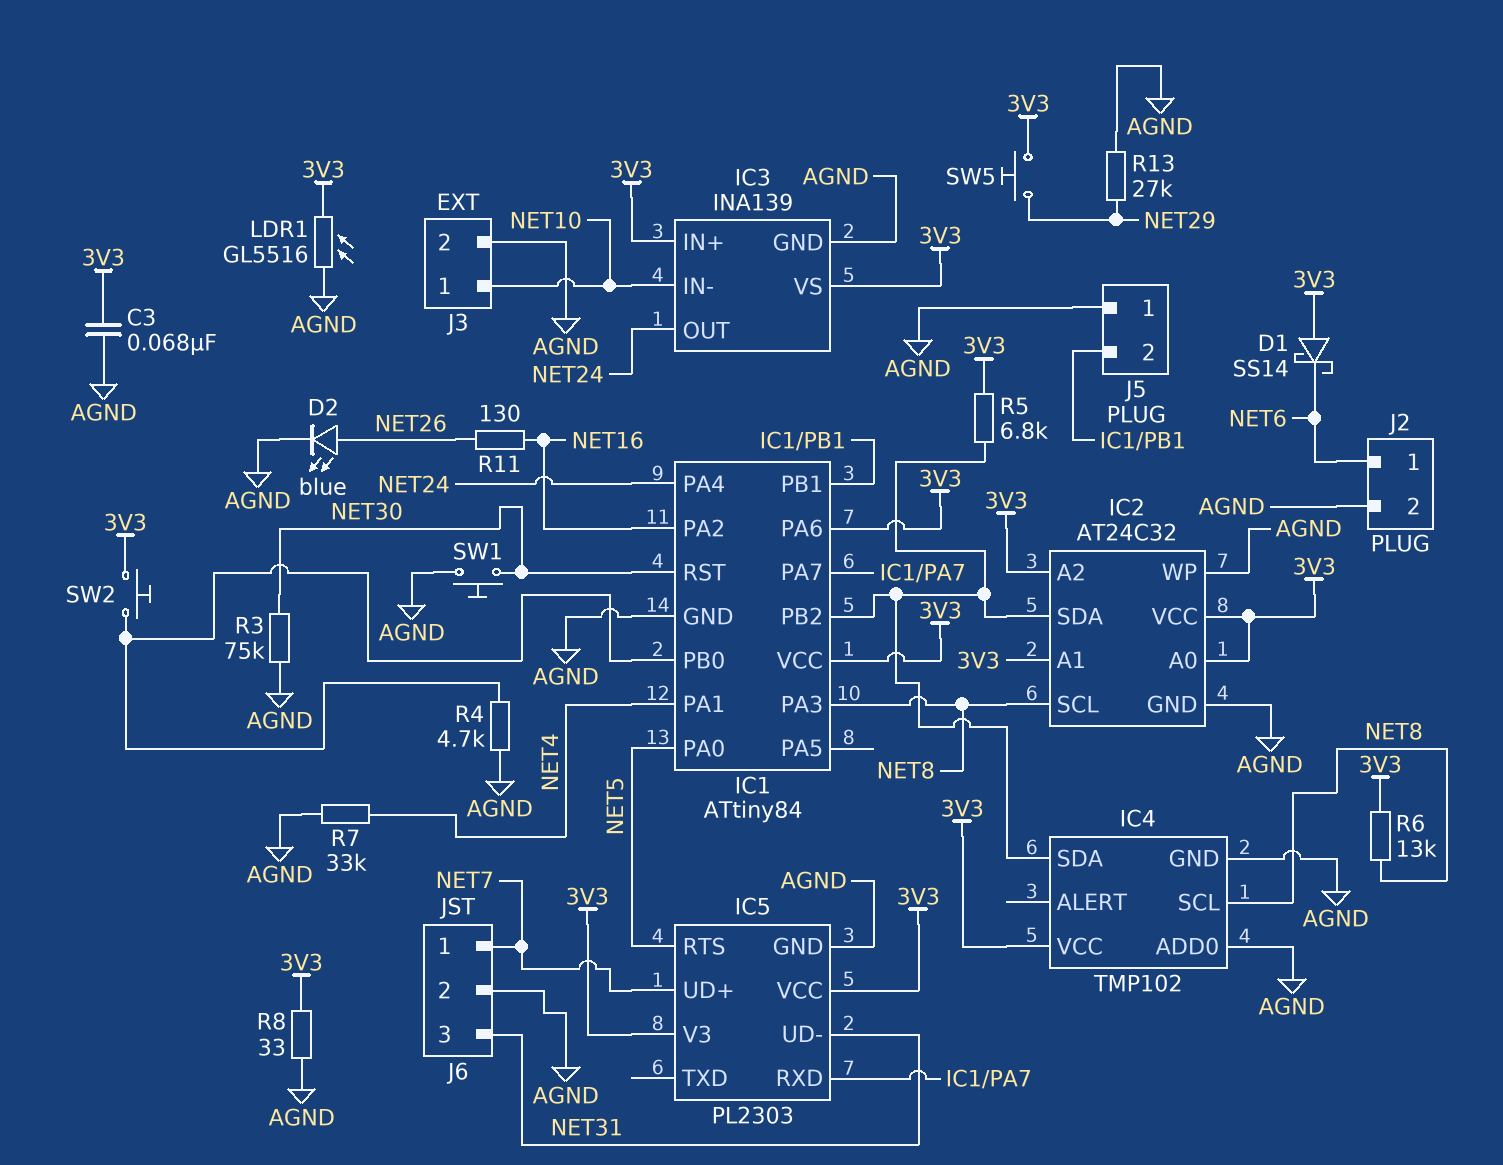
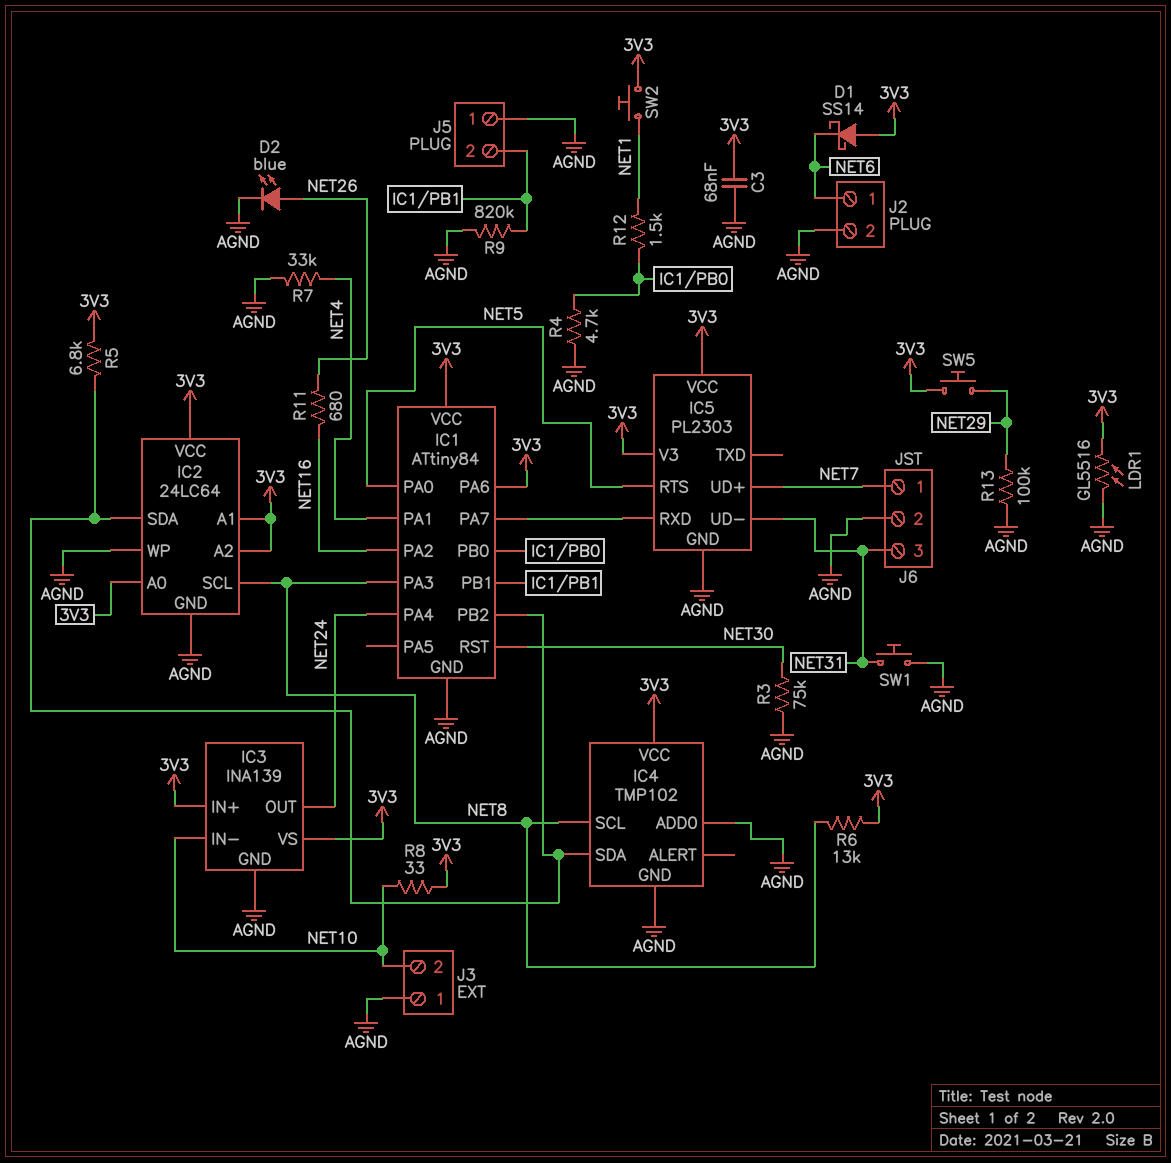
IC2: AT24C32 -> 24LC64
J3 pin 1: NET10 -> AGND
J3 pin 2: AGND -> NET10
R8: 33 (3V3, AGND) -> 33 (3V3, NET10)
R9: none -> 820k (AGND, IC1/PB1)
R11: 130 (NET16, NET26) -> 680 (NET16, NET26)
R12: none -> 1.5k (IC1/PB0, NET1)
R13: 27k (AGND, NET29) -> 100k (AGND, NET29)
SW1: button (AGND, NET30) -> button (AGND, NET31)
SW2: button (3V3, IC1/PB0) -> button (3V3, NET1)

